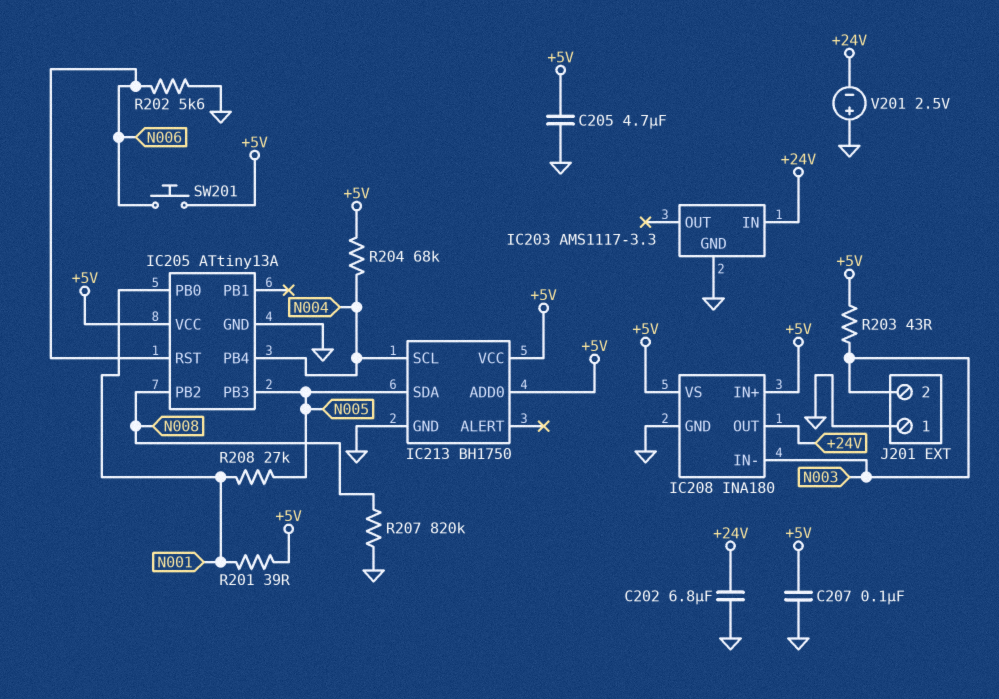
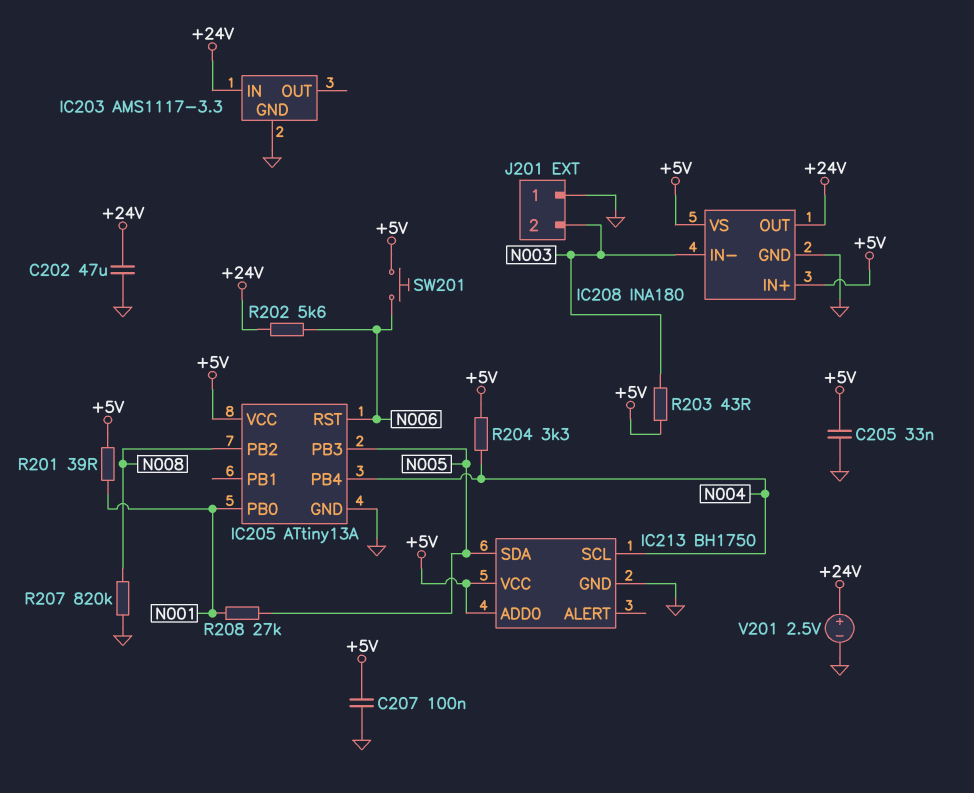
C202: 6.8uF (+24V, GND) -> 47uF (+24V, GND)
C205: 4.7uF (+5V, GND) -> 33nF (+5V, GND)
R202: 5.6k (GND, N006) -> 5.6k (+24V, N006)
R204: 68k (+5V, N004) -> 3.3k (+5V, N004)
V201: 2.5V (plus GND, minus +24V) -> 2.5V (plus +24V, minus GND)

